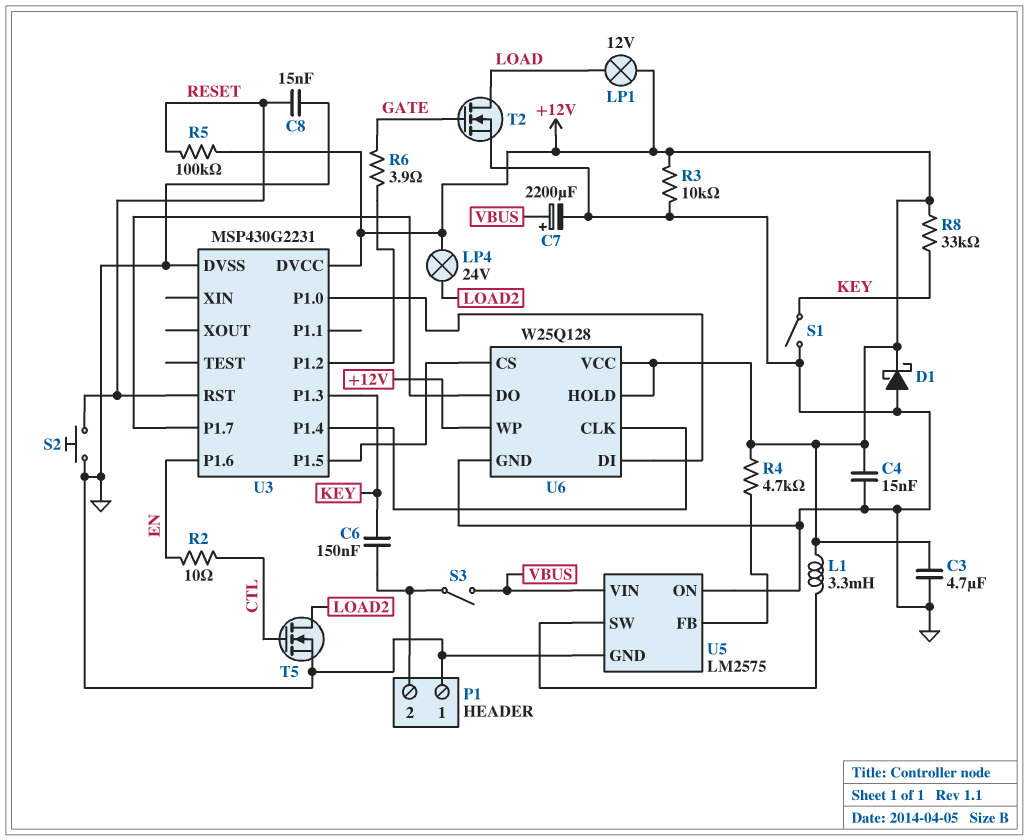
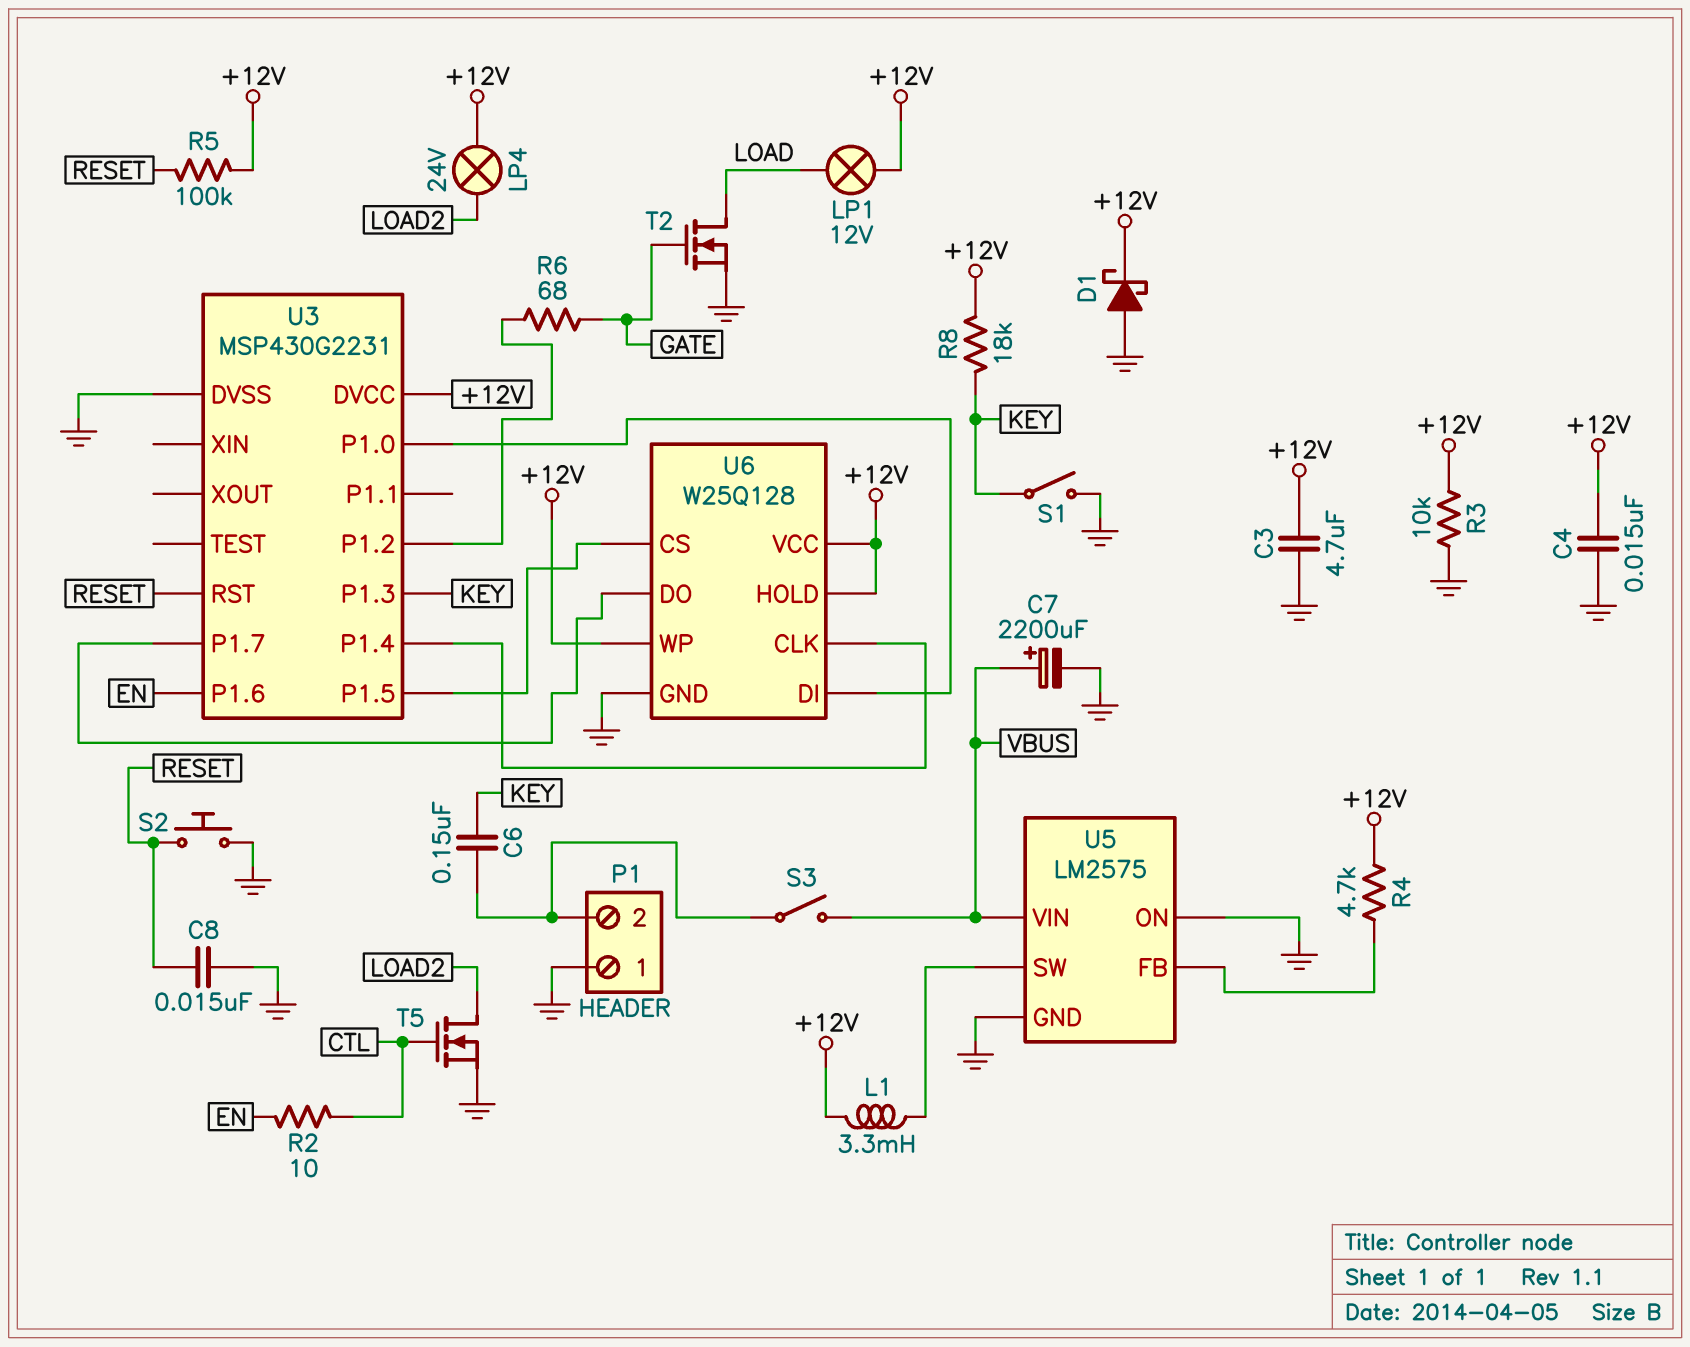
R6: 3.9 (GATE, U3/P1.2) -> 68 (GATE, U3/P1.2)
R8: 33k (+12V, KEY) -> 18k (+12V, KEY)

